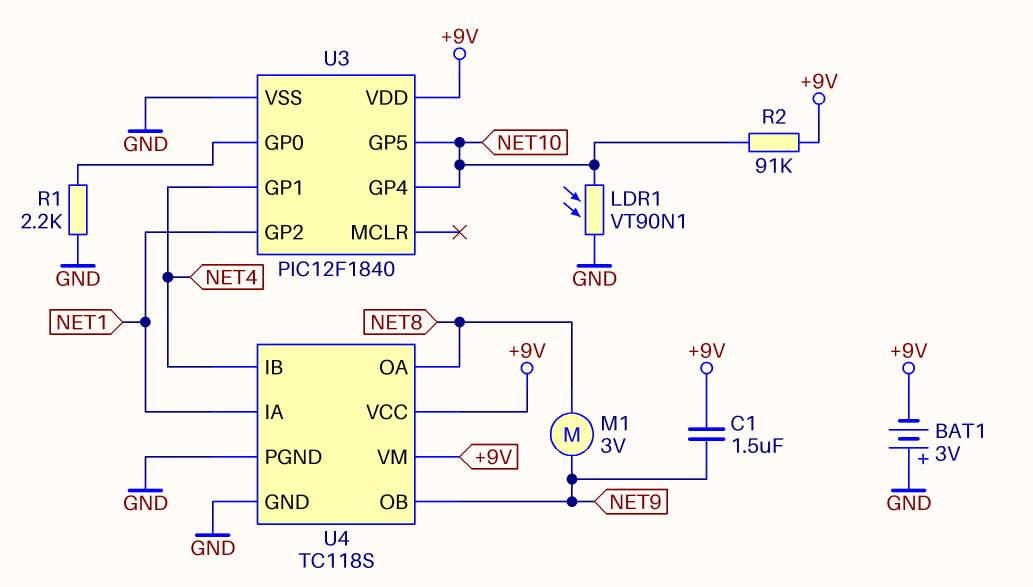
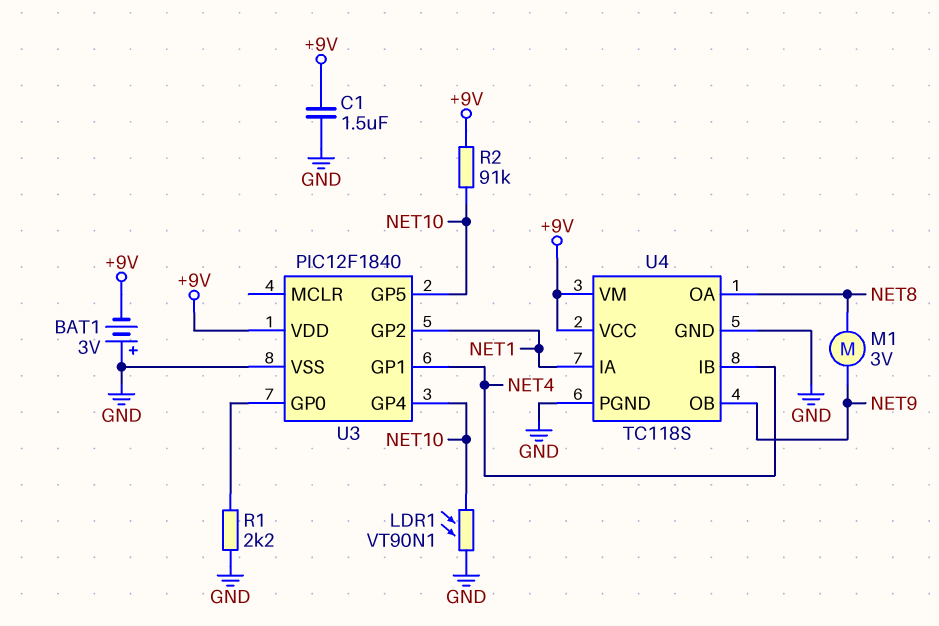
C1: 1.5uF (+9V, NET9) -> 1.5uF (+9V, GND)

